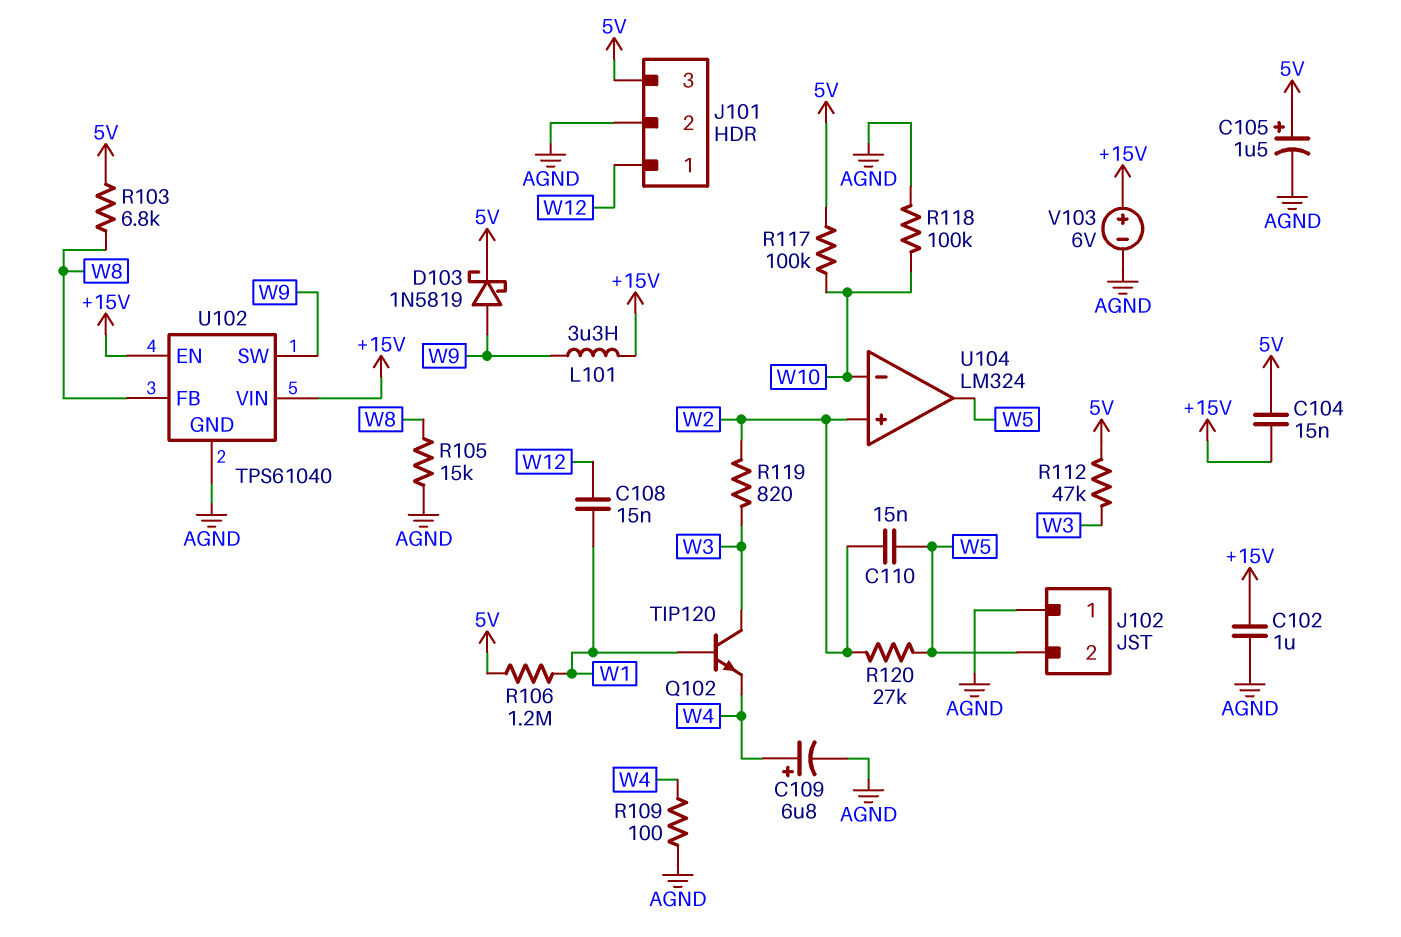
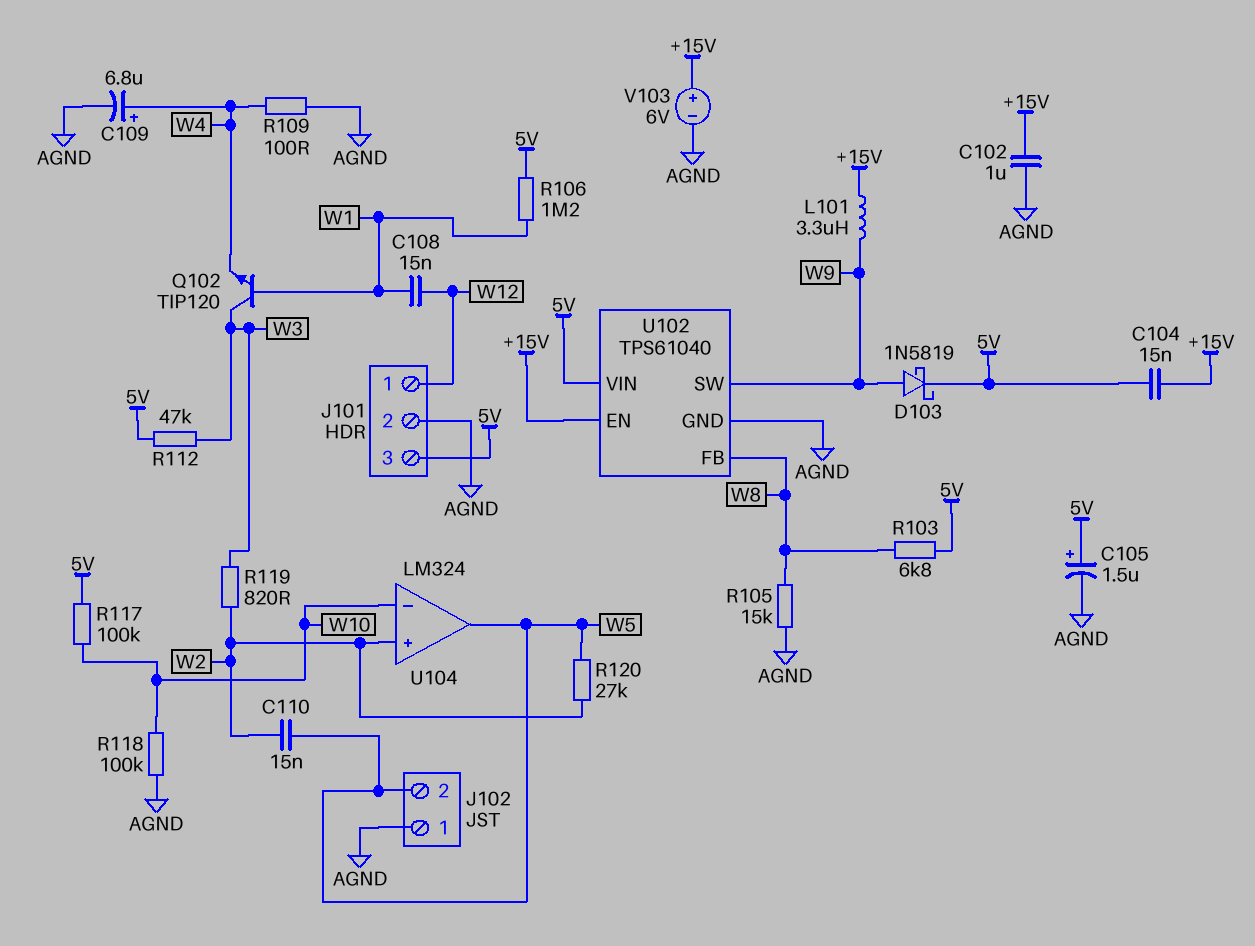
U102 pin VIN: +15V -> 5V

